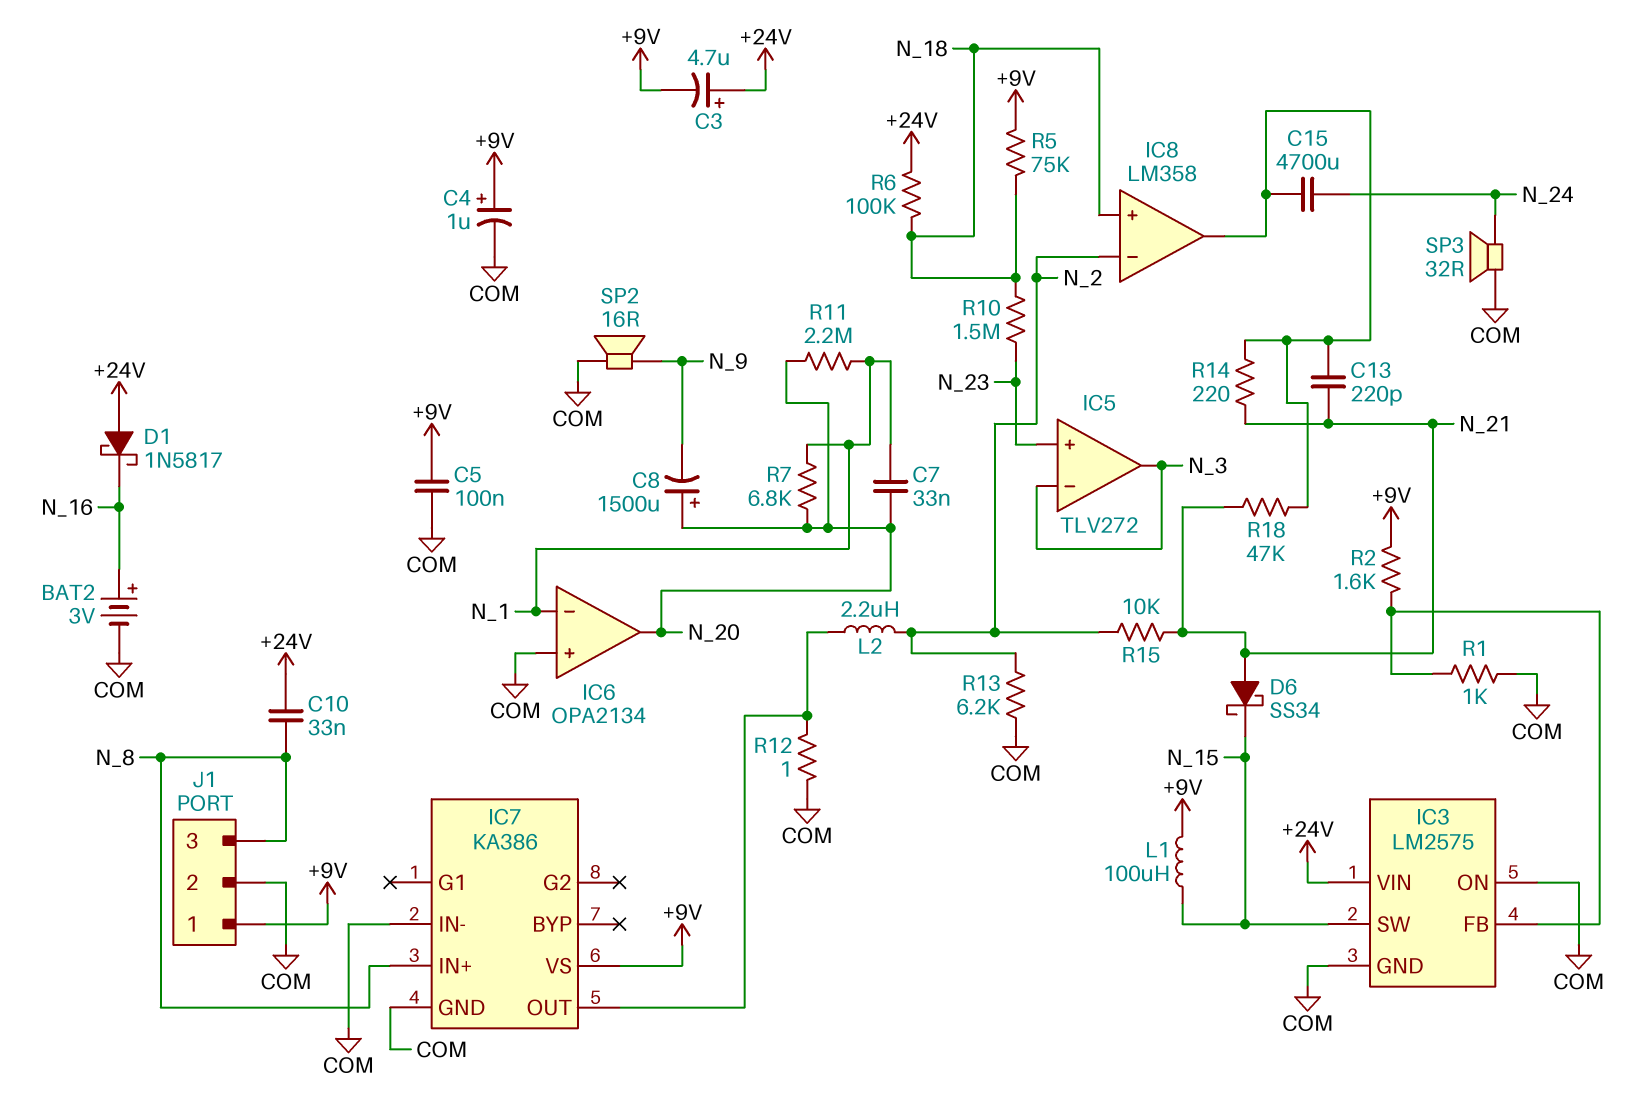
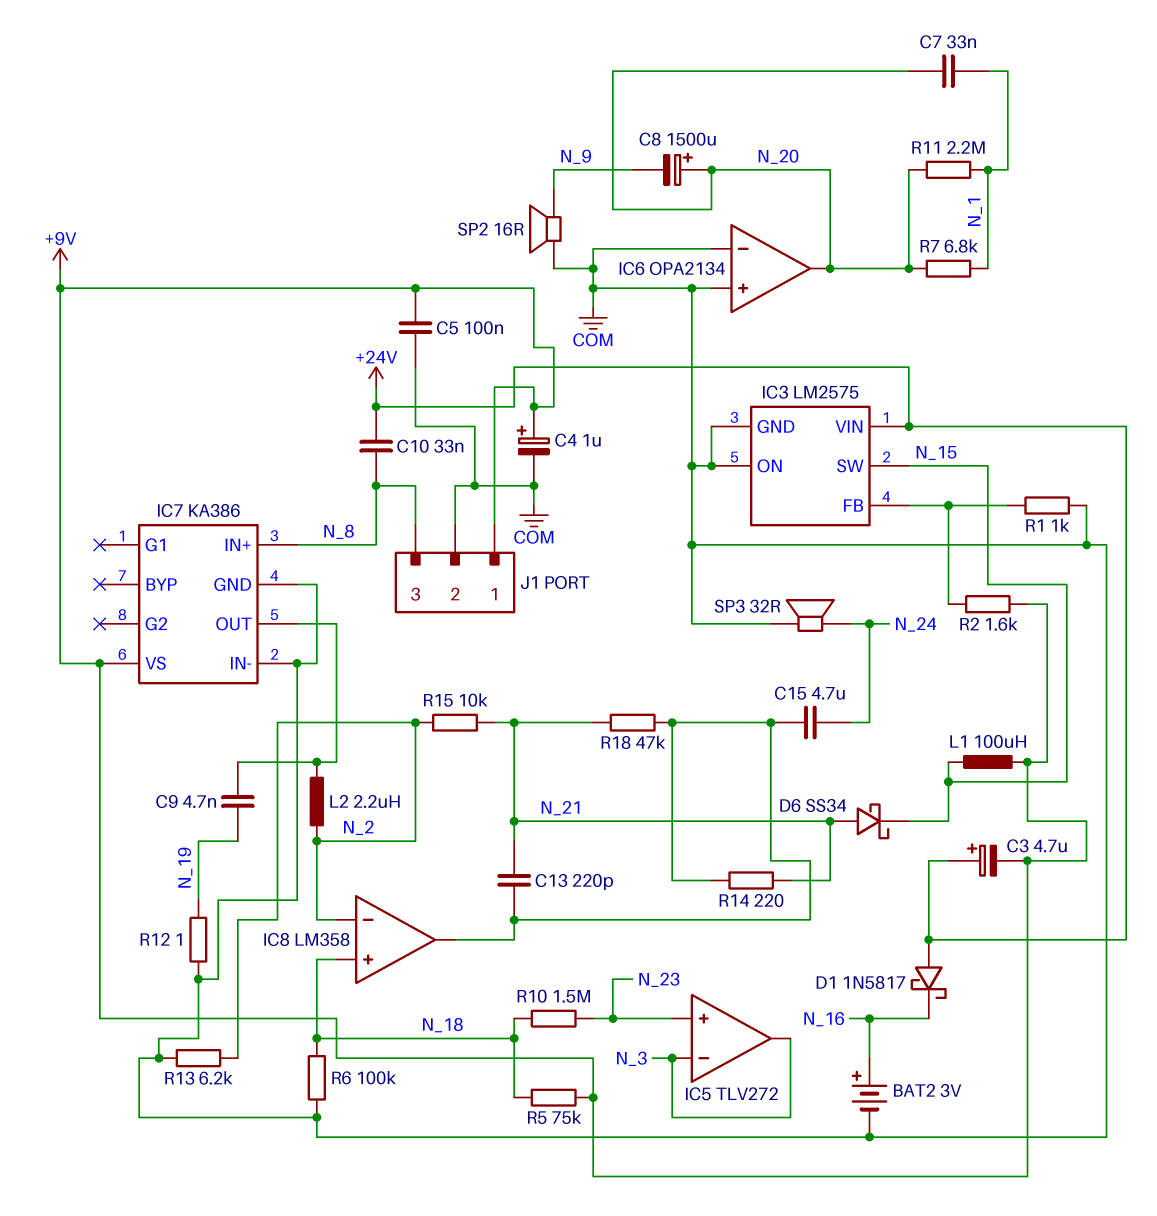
C9: none -> 4.7nF (IC7/OUT, N_19)
C15: 4700uF (IC8/out, N_24) -> 4.7uF (IC8/out, N_24)
IC6 pin in-: N_1 -> COM
R6: 100k (+24V, N_18) -> 100k (COM, N_18)
R12: 1 (COM, IC7/OUT) -> 1 (COM, N_19)

